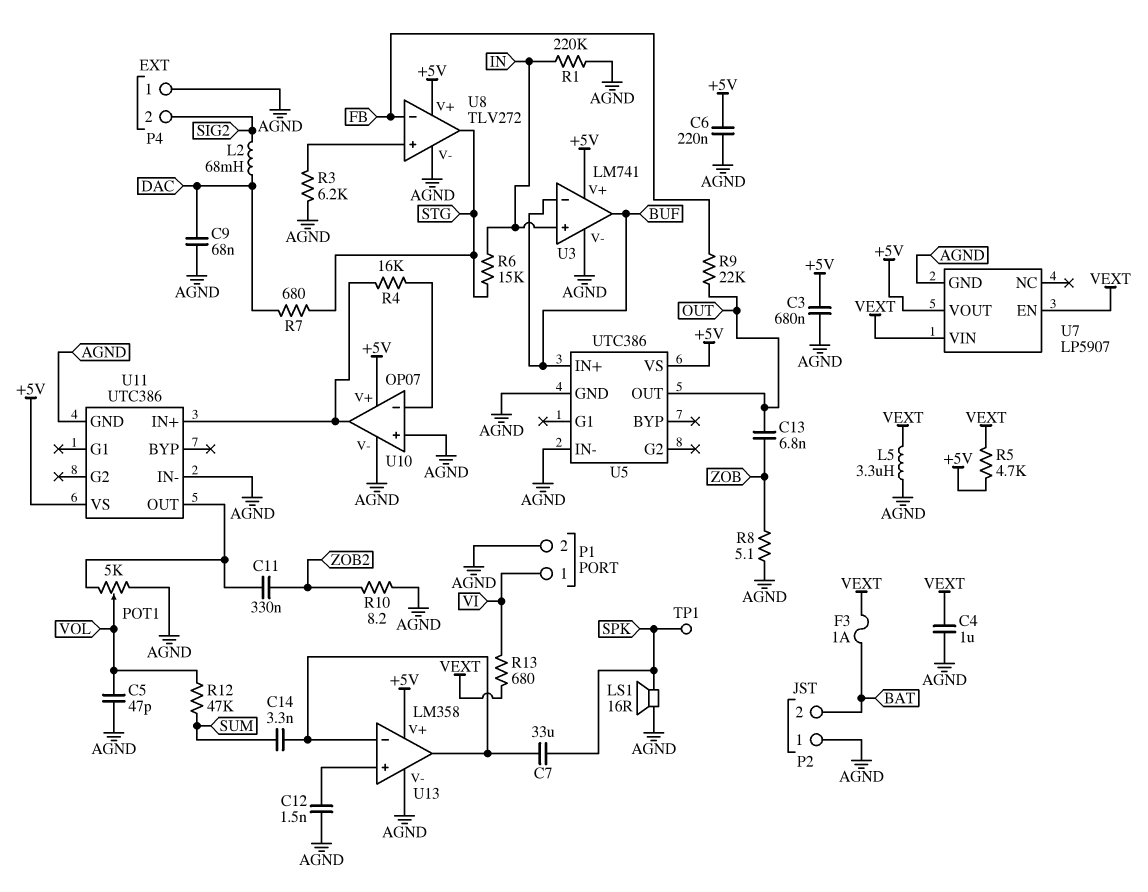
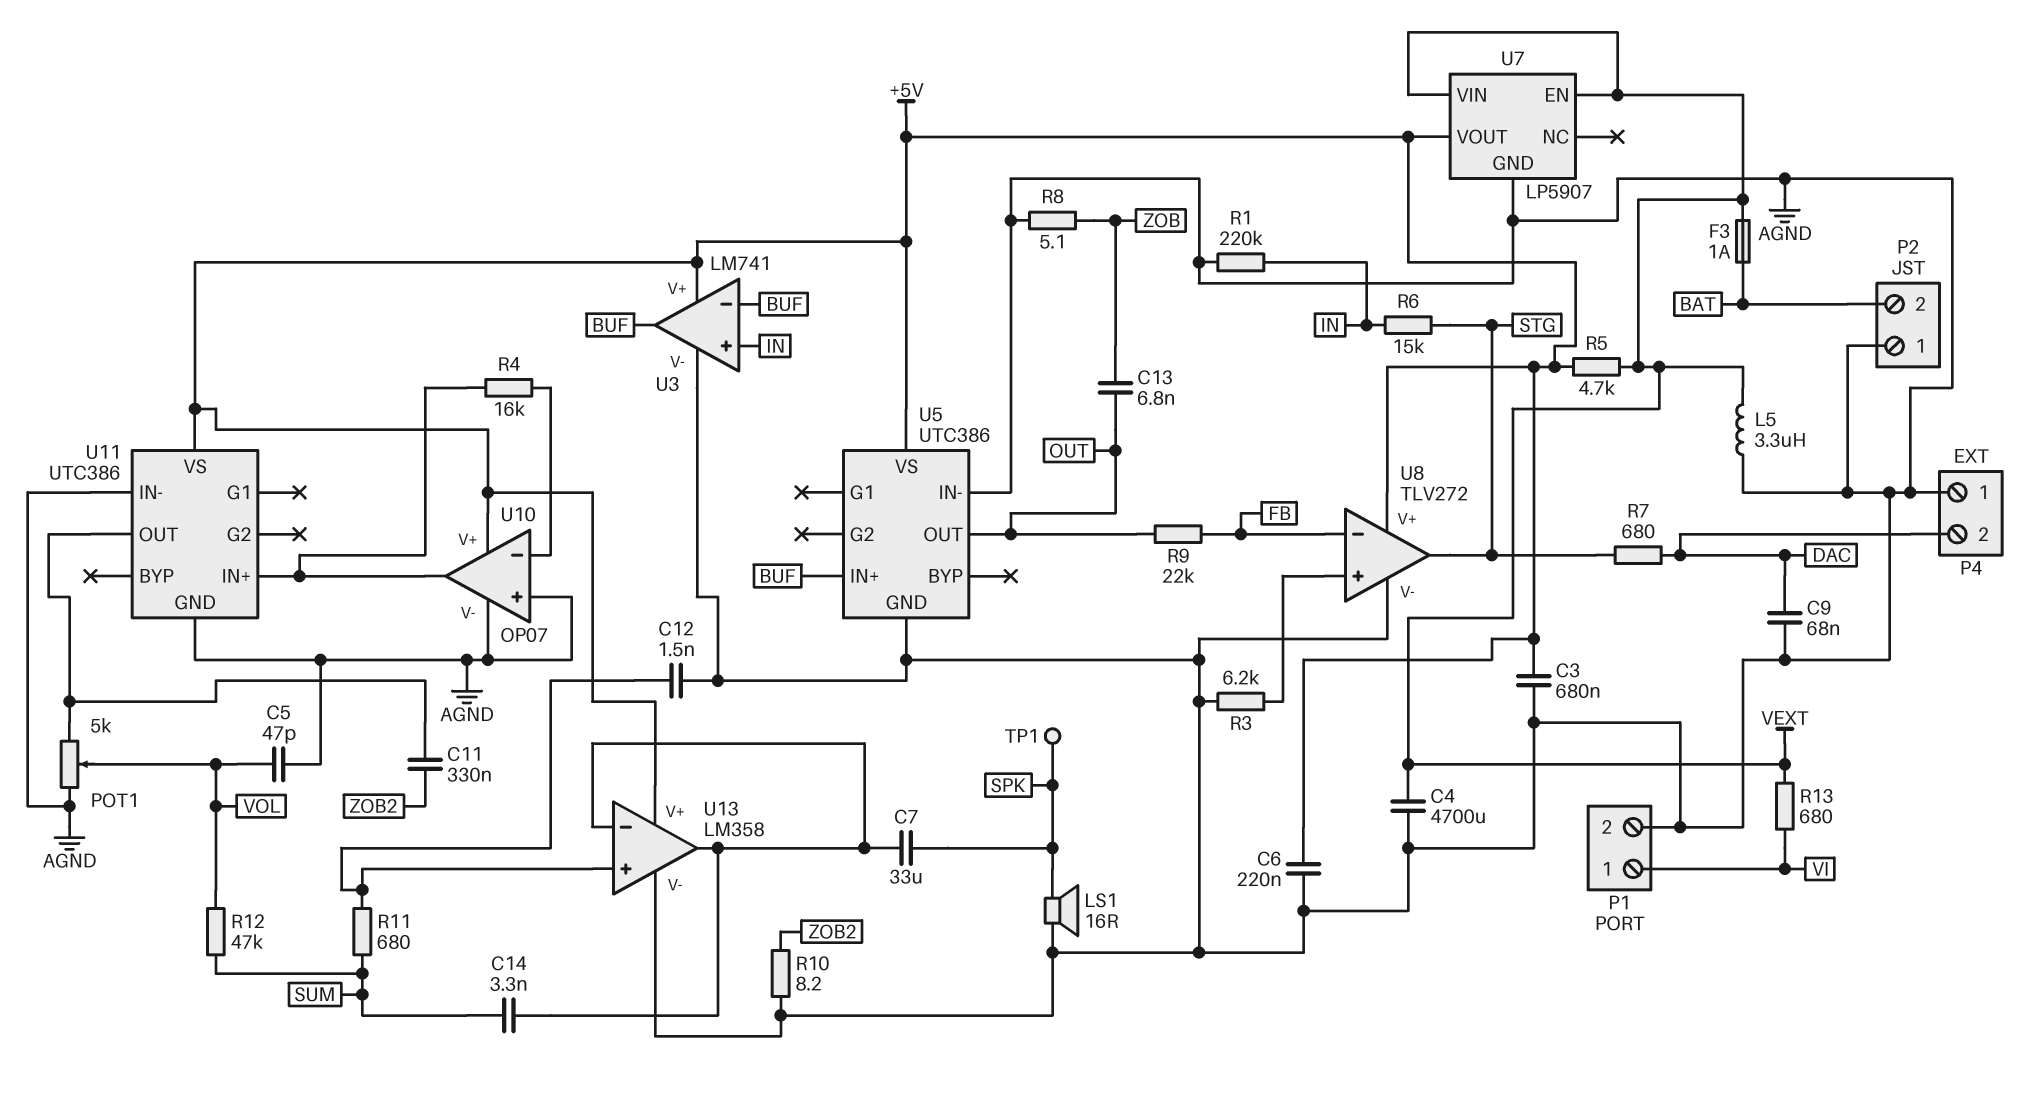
C4: 1uF (AGND, VEXT) -> 4700uF (AGND, VEXT)
L2: 68mH (DAC, SIG2) -> none
P4 pin 2: SIG2 -> DAC
R11: none -> 680 (SUM, U13/in+)

